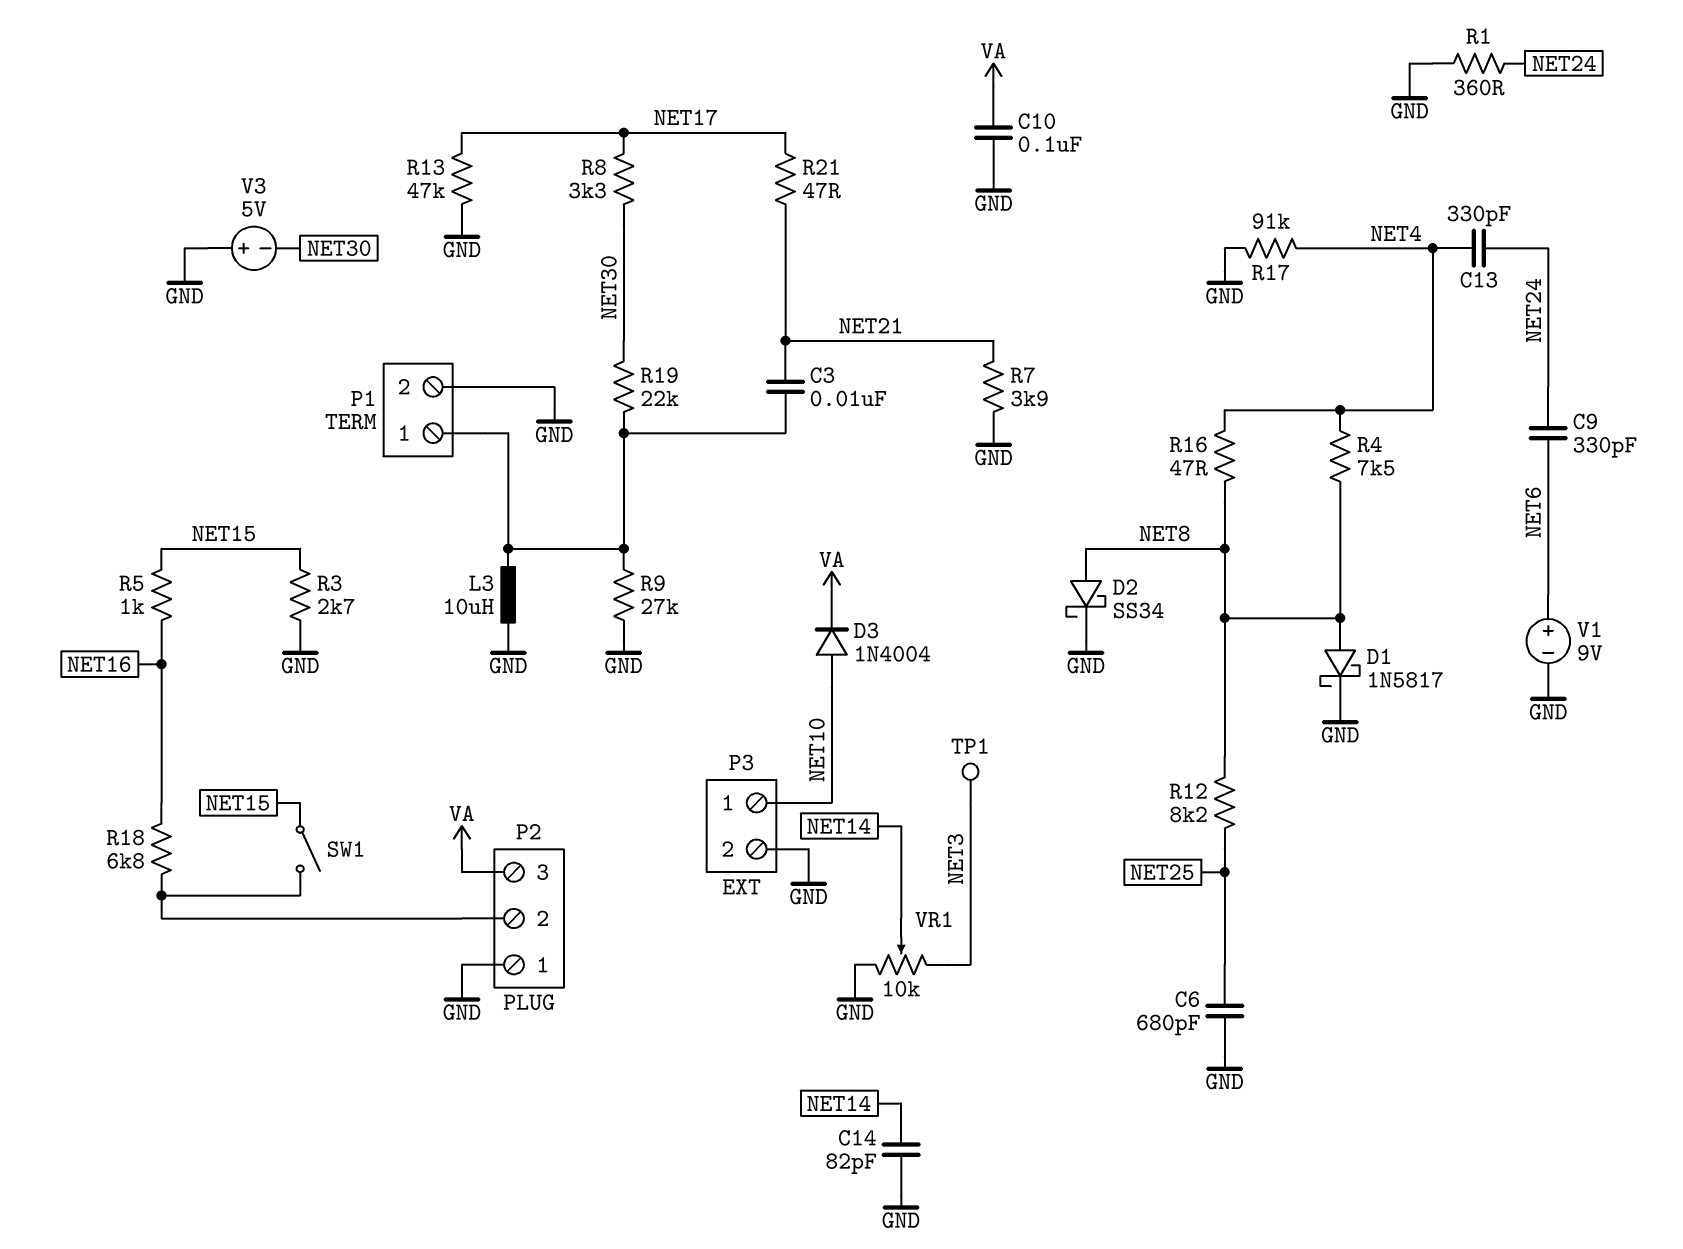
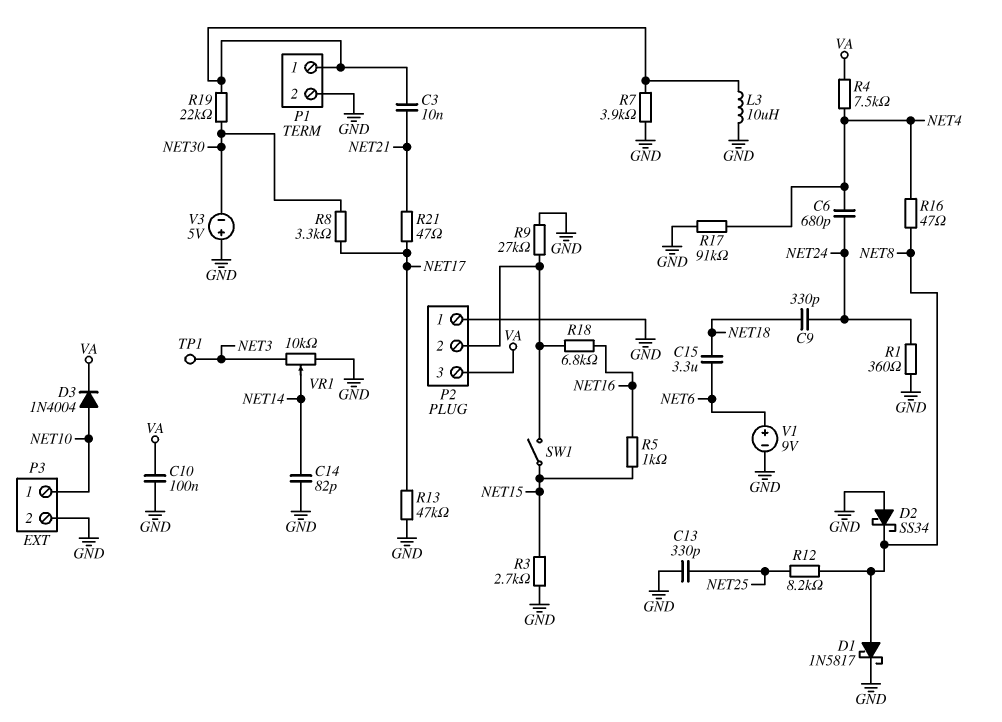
C6: 680pF (GND, NET25) -> 680pF (NET4, NET24)
C9: 330pF (NET6, NET24) -> 330pF (NET18, NET24)
C13: 330pF (NET4, NET24) -> 330pF (GND, NET25)
C15: none -> 3.3uF (NET6, NET18)
D2: schottky SS34 (A NET8, K GND) -> schottky SS34 (A GND, K NET8)
R4: 7.5k (NET4, NET8) -> 7.5k (NET4, VA)
R7: 3.9k (GND, NET21) -> 3.9k (GND, P1/1)
R9: 27k (GND, P1/1) -> 27k (GND, P2/2)

